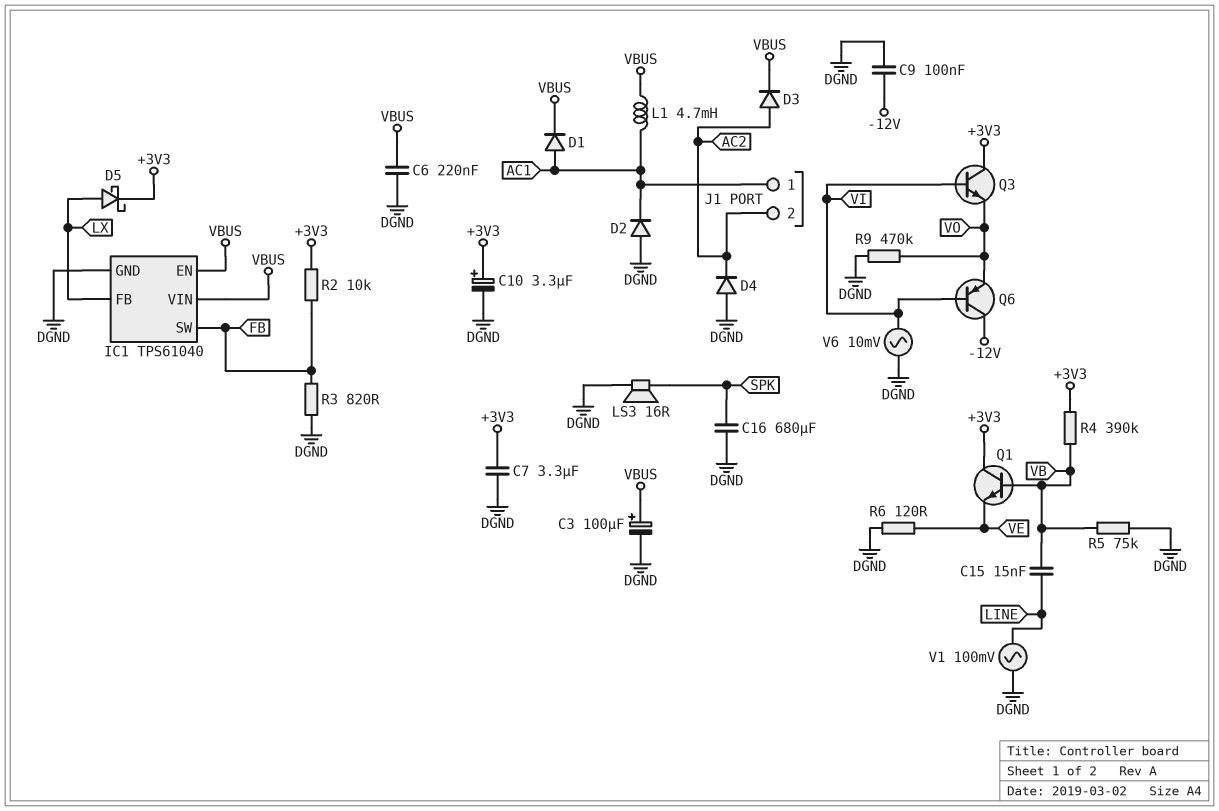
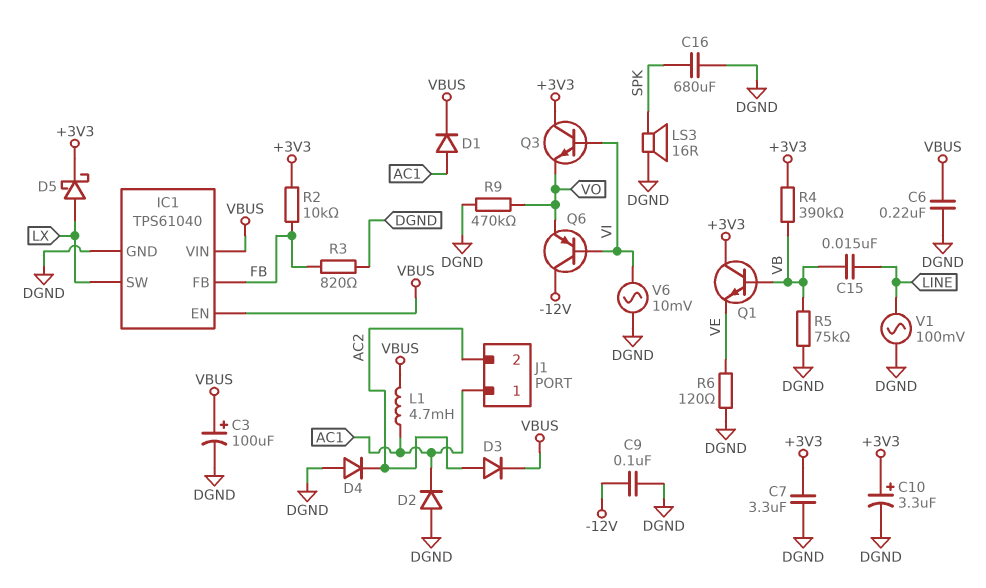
IC1 pin FB: LX -> FB
IC1 pin SW: FB -> LX

